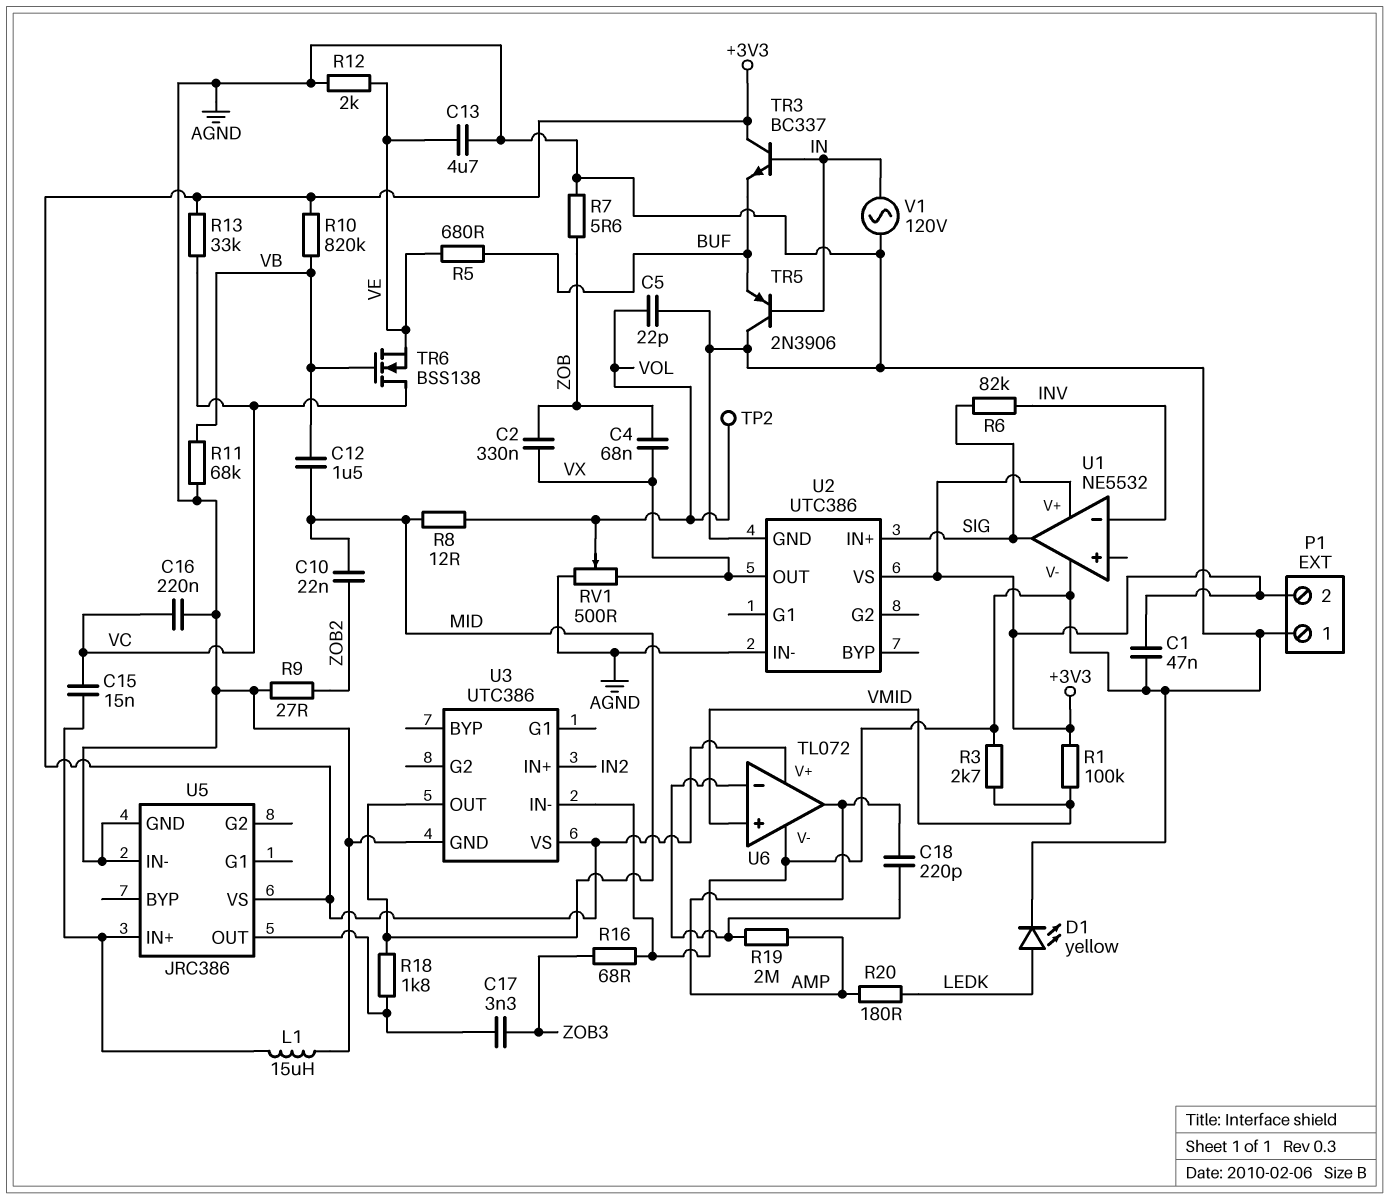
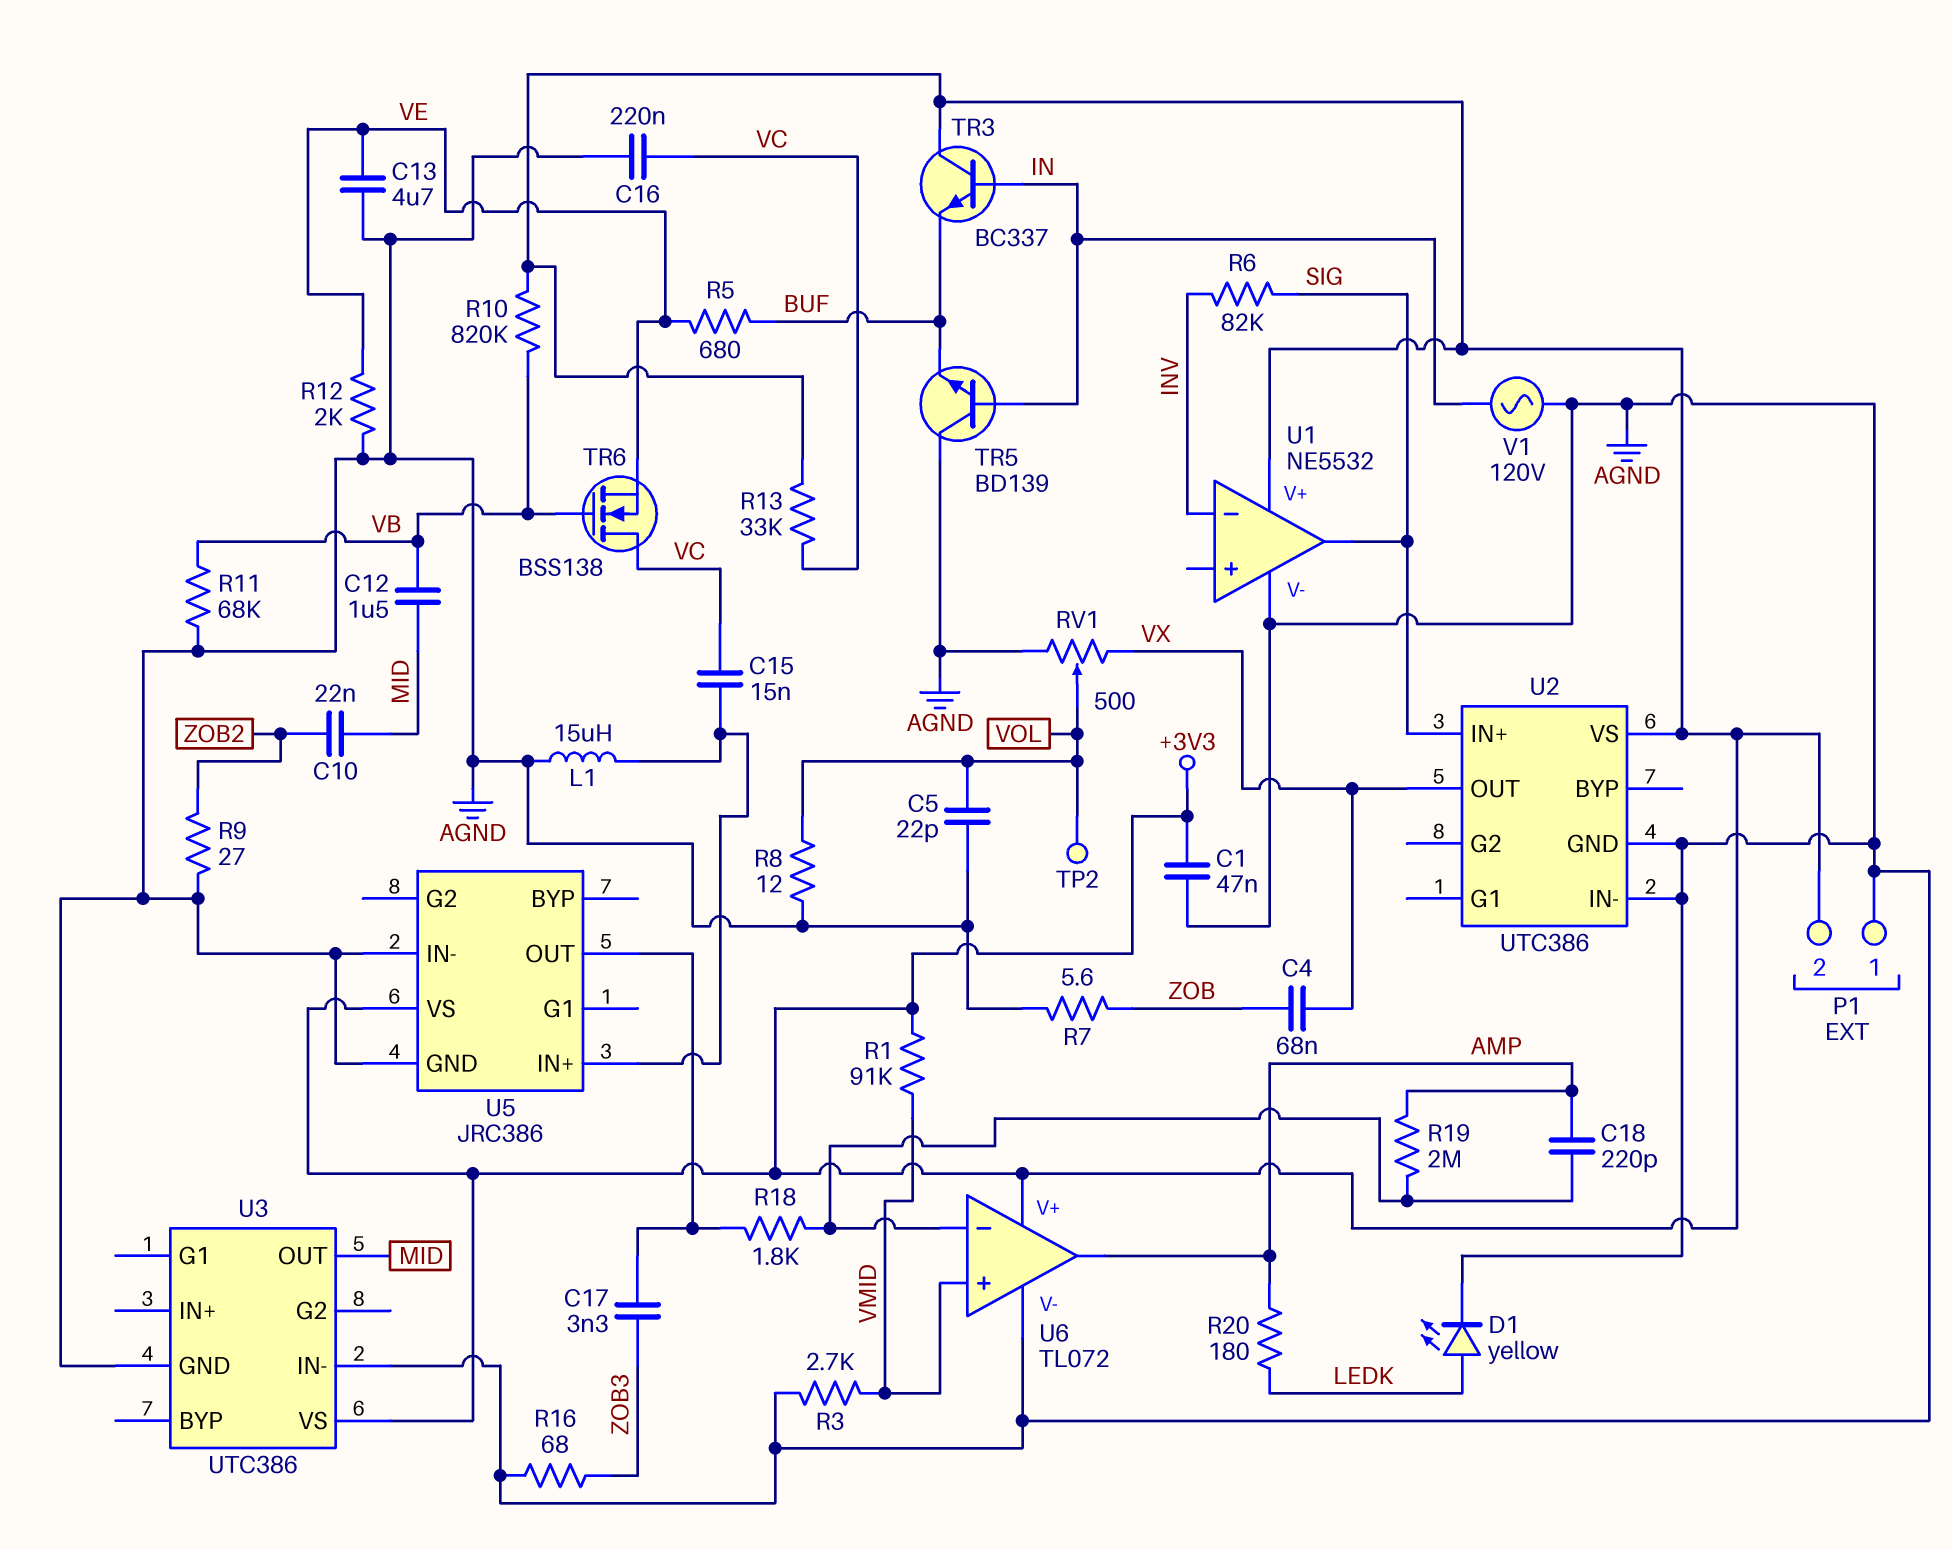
C2: 330nF (VX, ZOB) -> none
R1: 100k (+3V3, VMID) -> 91k (+3V3, VMID)
R8: 12 (MID, VOL) -> 12 (AGND, VOL)
R18: 1.8k (MID, U5/OUT) -> 1.8k (U5/OUT, U6/in-)
TR5: PNP 2N3906 (B IN, C AGND, E BUF) -> NPN BD139 (B IN, C AGND, E BUF)
U3 pin IN+: IN2 -> none

